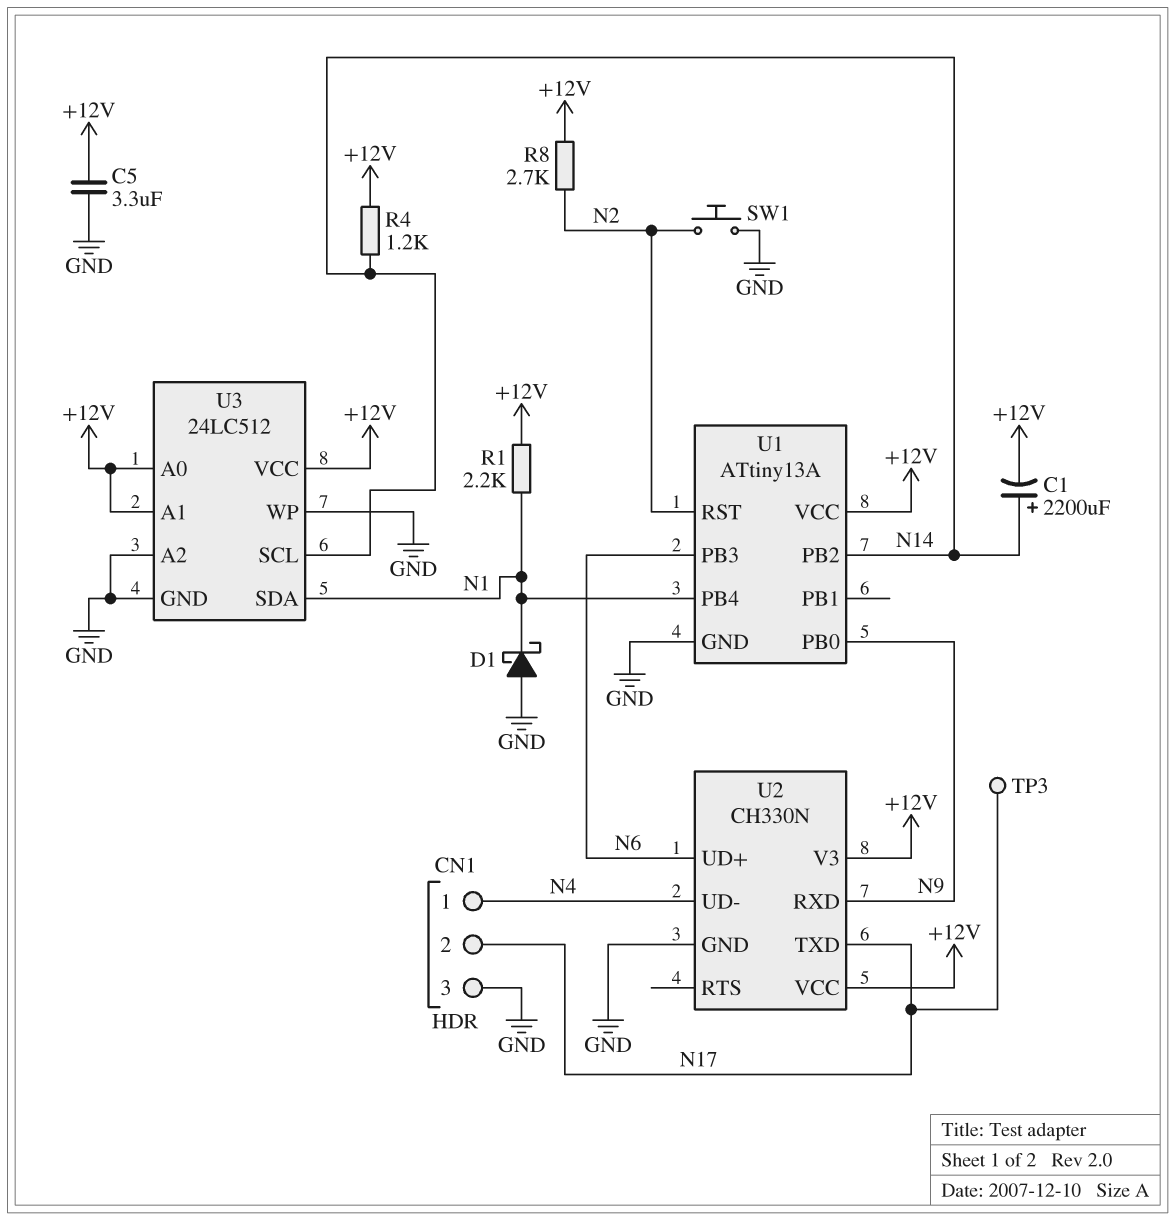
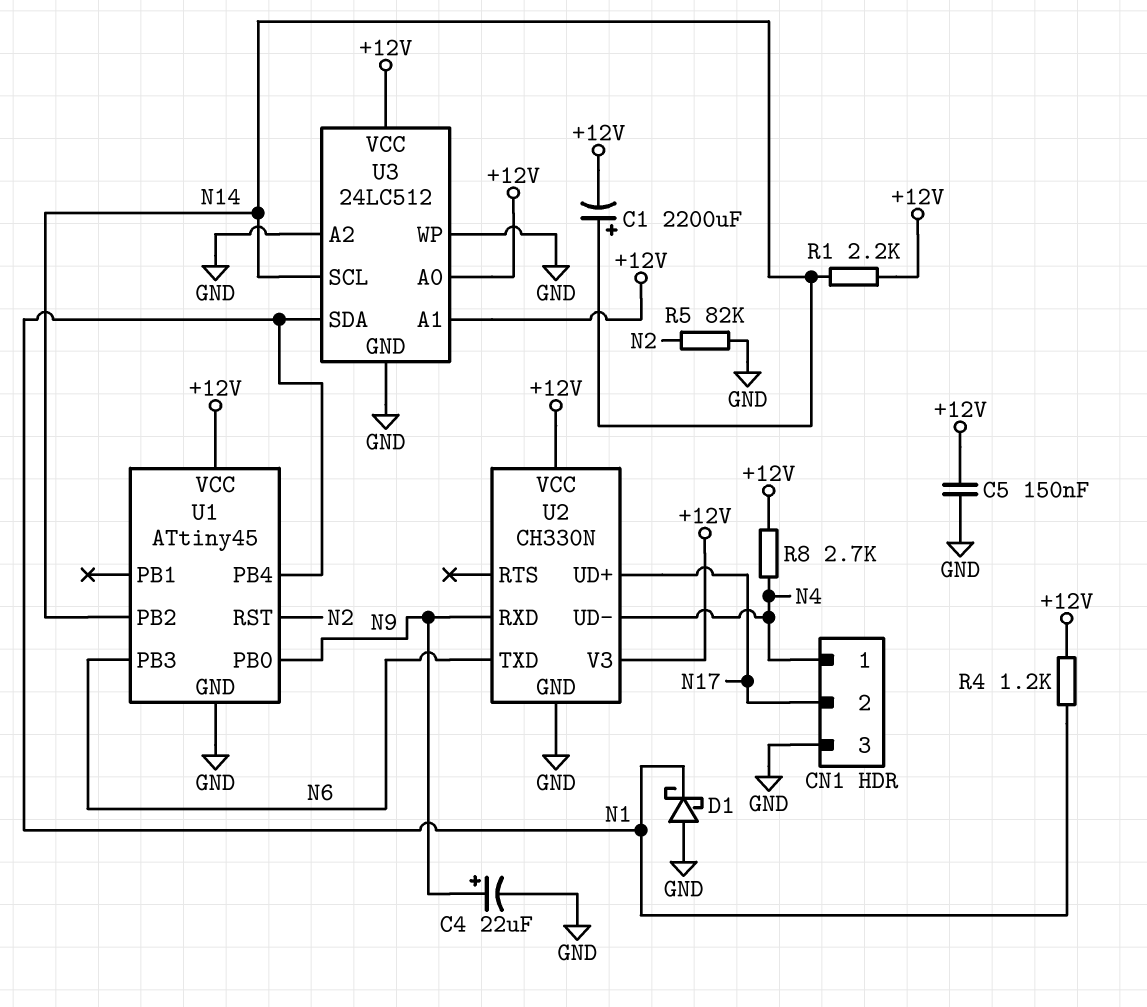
C4: none -> 22uF (plus N9, minus GND)
C5: 3.3uF (+12V, GND) -> 150nF (+12V, GND)
R1: 2.2k (+12V, N1) -> 2.2k (+12V, N14)
R4: 1.2k (+12V, N14) -> 1.2k (+12V, N1)
R5: none -> 82k (GND, N2)
R8: 2.7k (+12V, N2) -> 2.7k (+12V, N4)
SW1: button (GND, N2) -> none
TP3: test point (N17) -> none
U1: ATtiny13A -> ATtiny45
U2 pin TXD: N17 -> N6
U2 pin UD+: N6 -> N17

